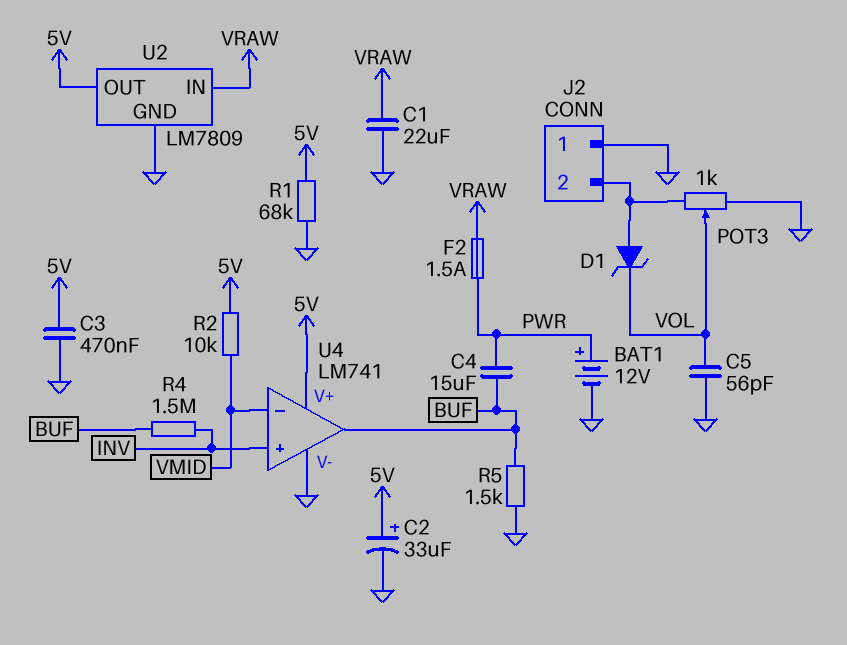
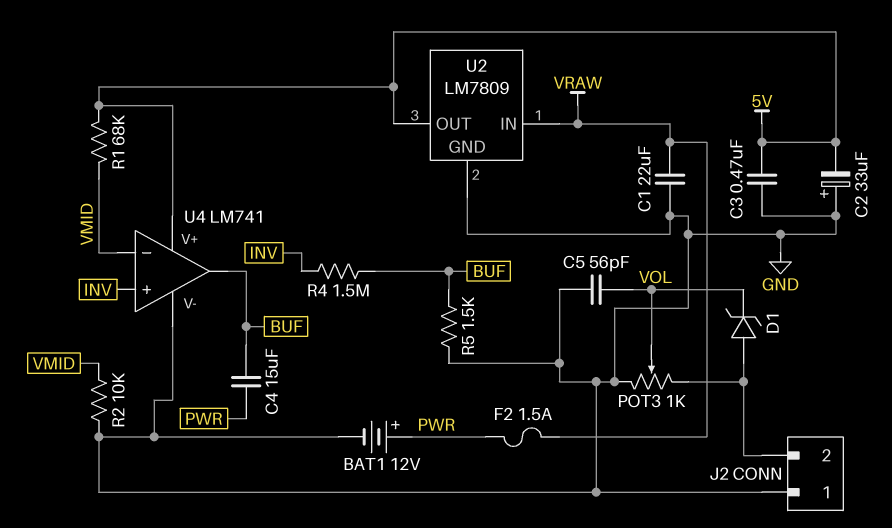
C2: 33uF (plus 5V, minus GND) -> 33uF (plus GND, minus 5V)
R1: 68k (5V, GND) -> 68k (5V, VMID)
R2: 10k (5V, VMID) -> 10k (GND, VMID)

